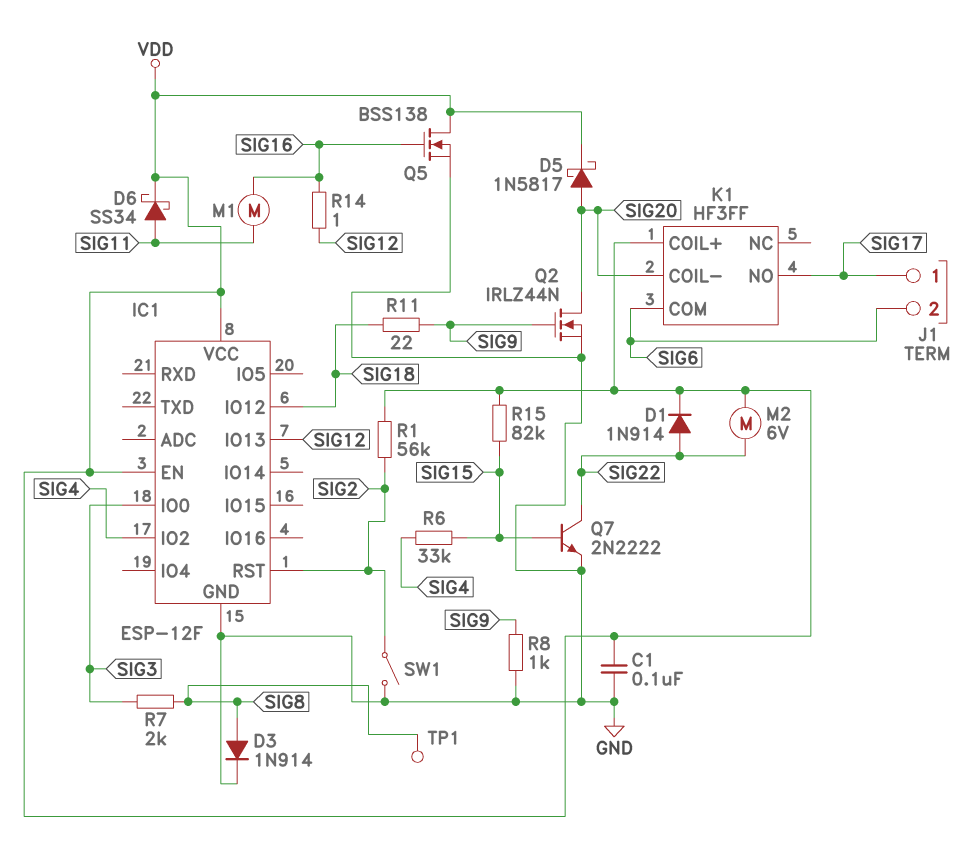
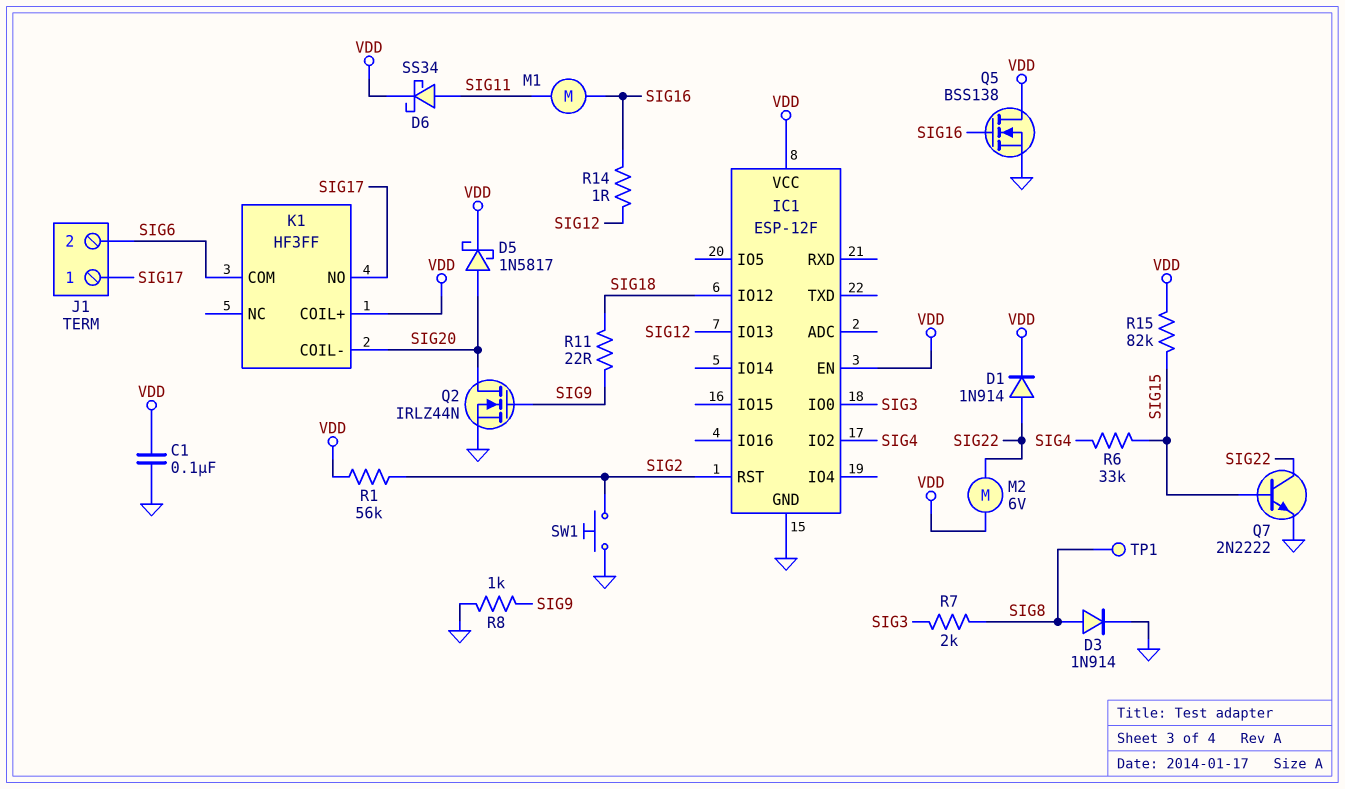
SW1: switch (GND, SIG2) -> button (GND, SIG2)

